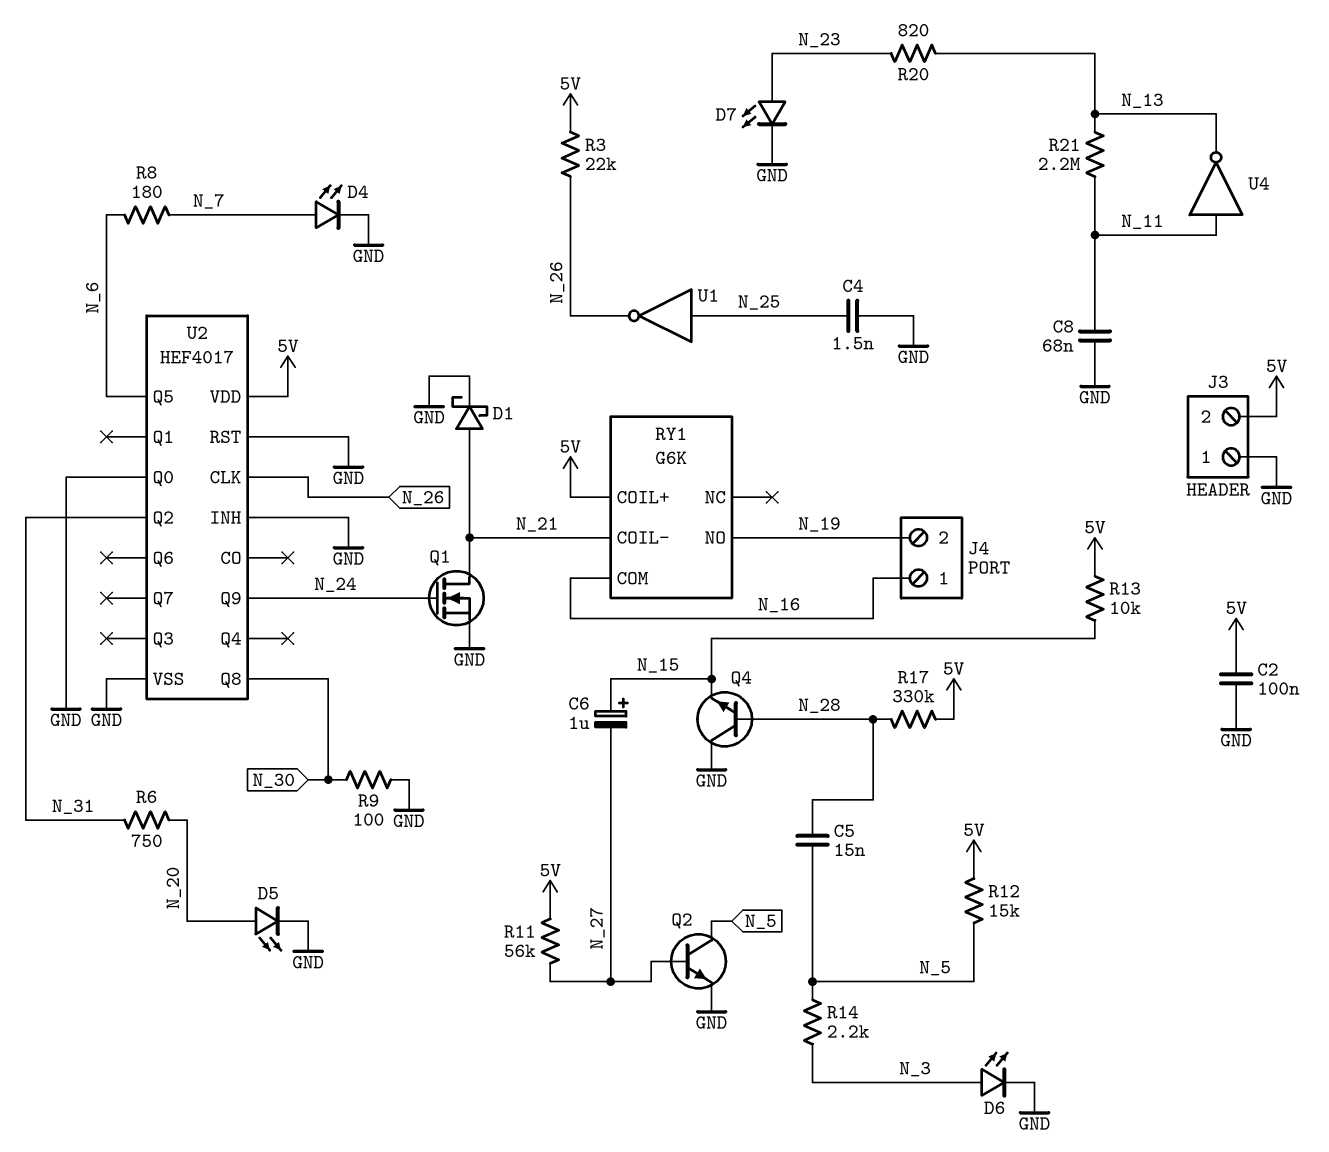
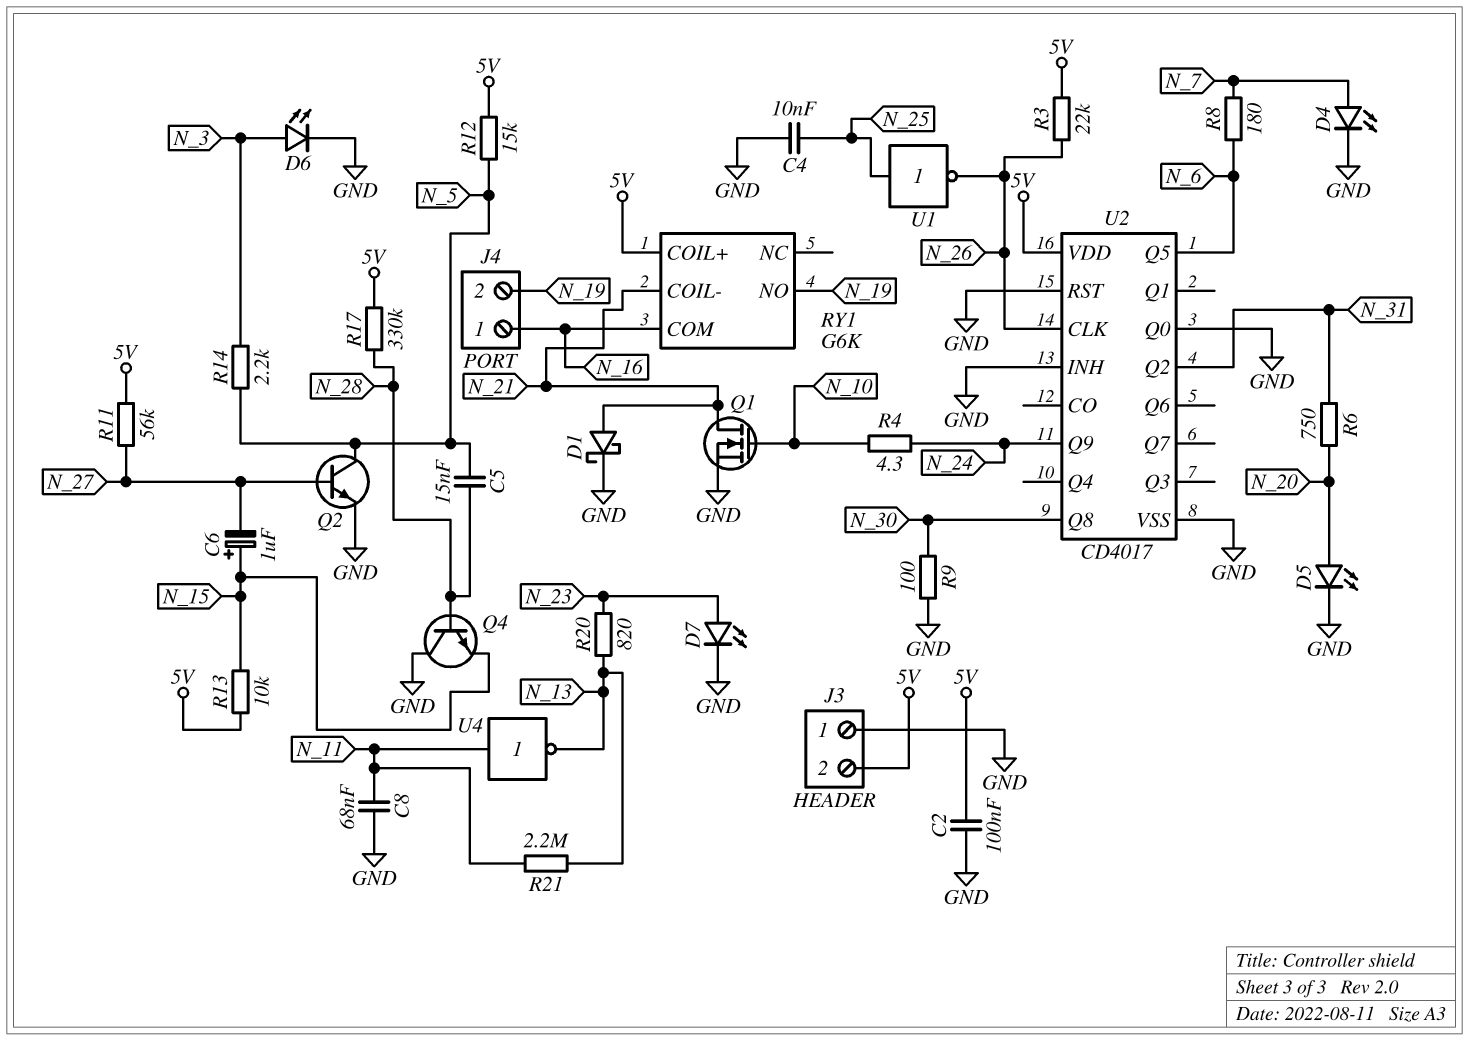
C4: 1.5nF (GND, N_25) -> 10nF (GND, N_25)
Q1: NMOS (G N_24, D N_21, S GND) -> NMOS (G N_10, D N_21, S GND)
R4: none -> 4.3 (N_10, N_24)
U2: HEF4017 -> CD4017

